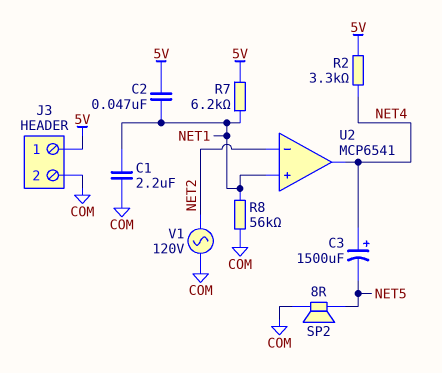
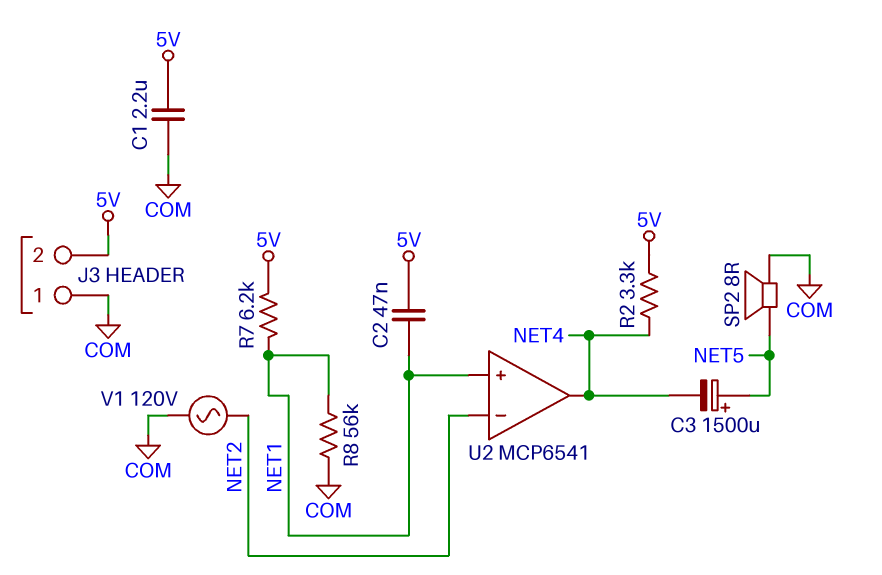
C1: 2.2uF (COM, NET1) -> 2.2uF (5V, COM)
C3: 1500uF (plus NET4, minus NET5) -> 1500uF (plus NET5, minus NET4)
J3 pin 1: 5V -> COM
J3 pin 2: COM -> 5V

